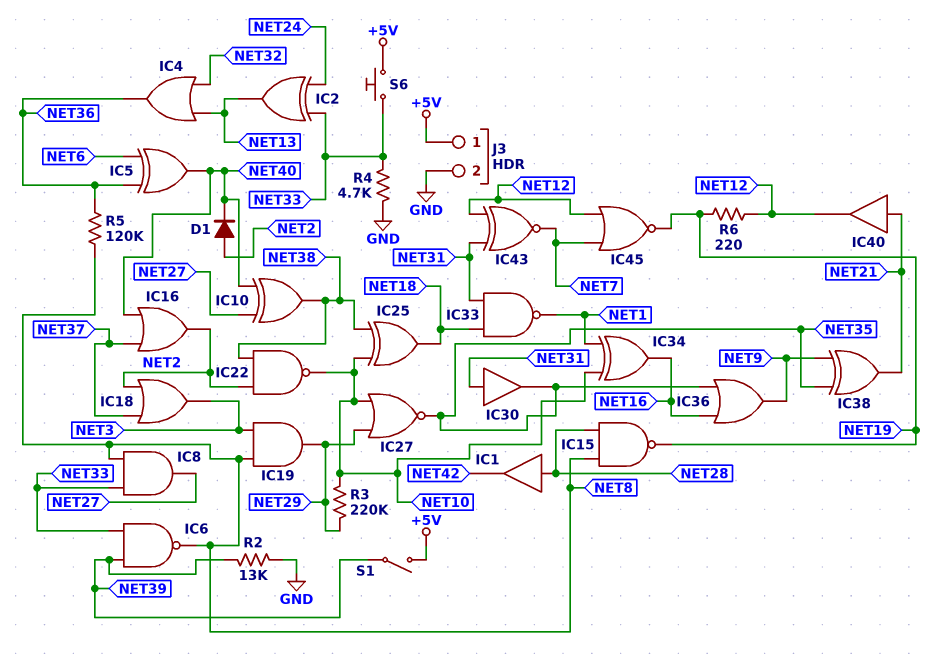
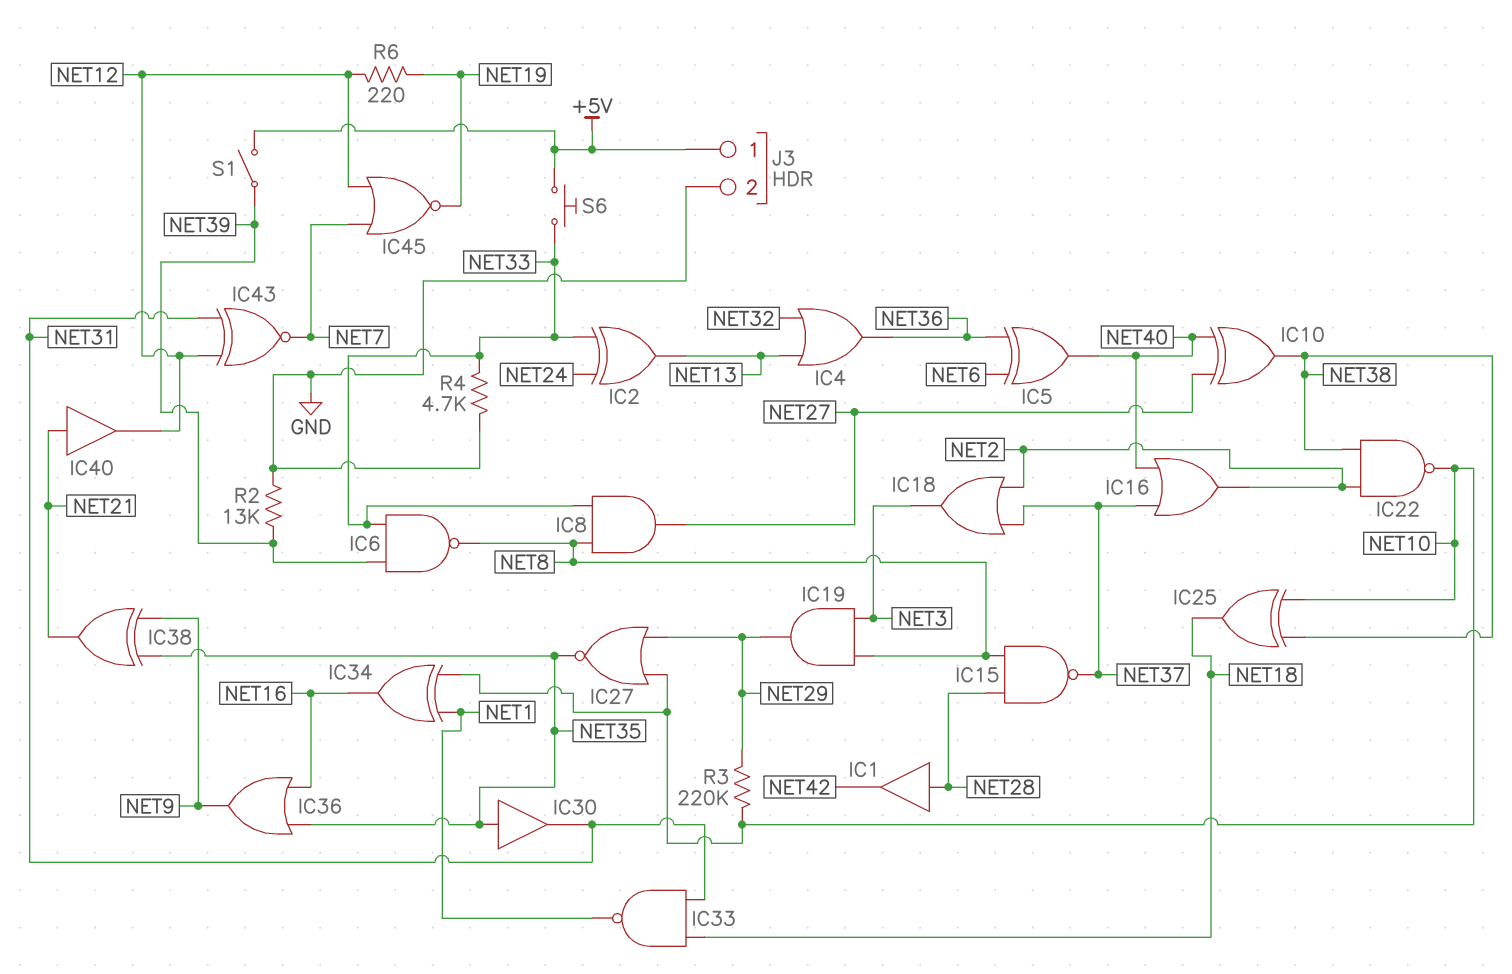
D1: diode (A NET2, K NET40) -> none
IC15: NAND (in NET8, in NET28, out NET19) -> NAND (in NET8, in NET28, out NET37)
IC30: buffer (in NET31, out NET35) -> buffer (in NET35, out NET31)
R5: 120k (NET8, NET36) -> none

